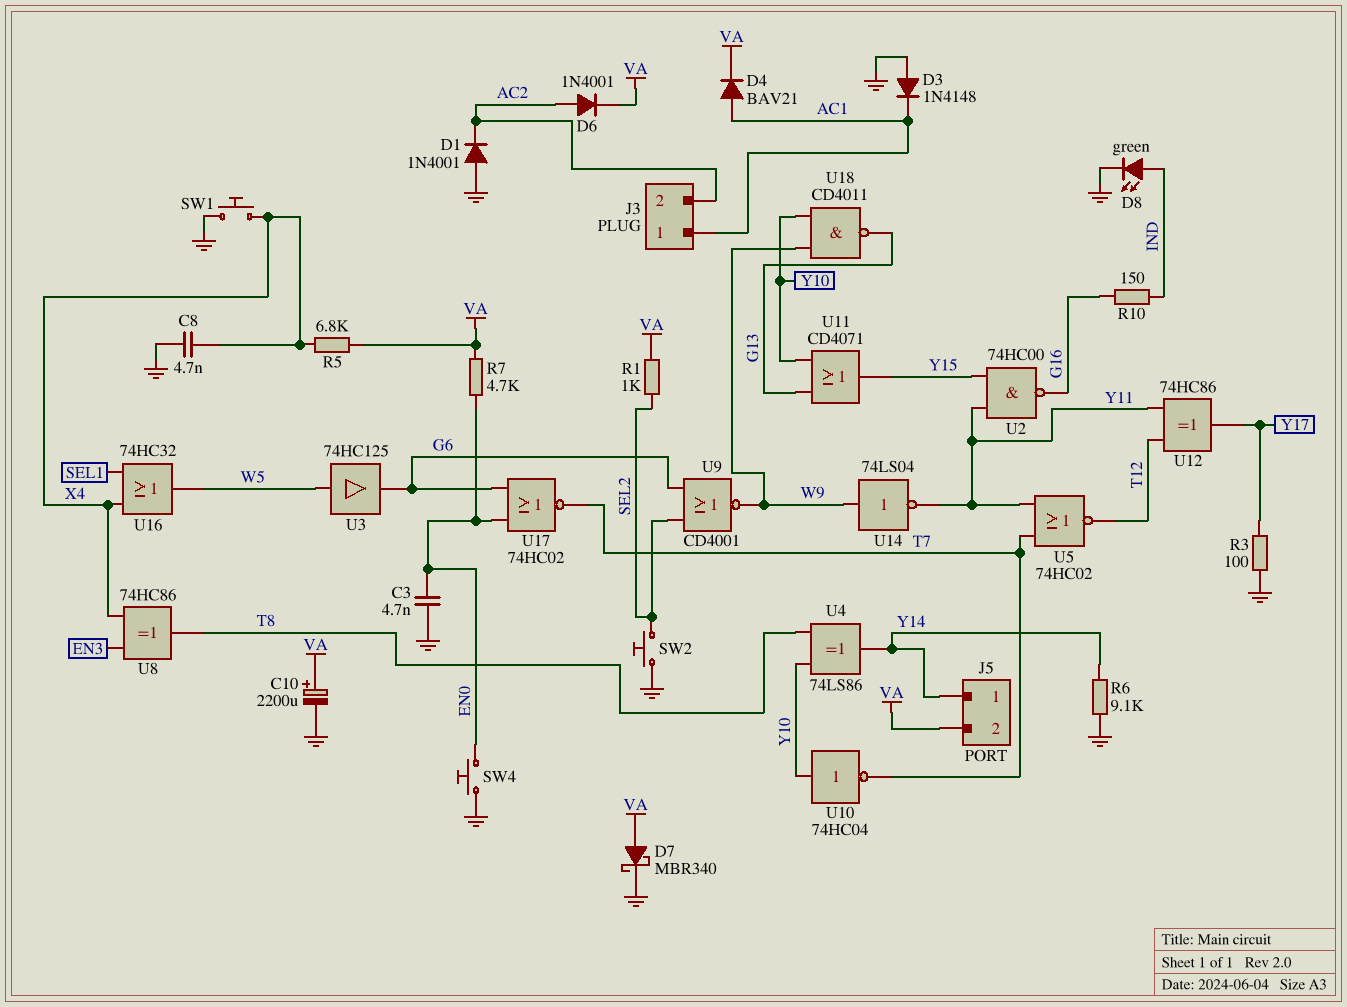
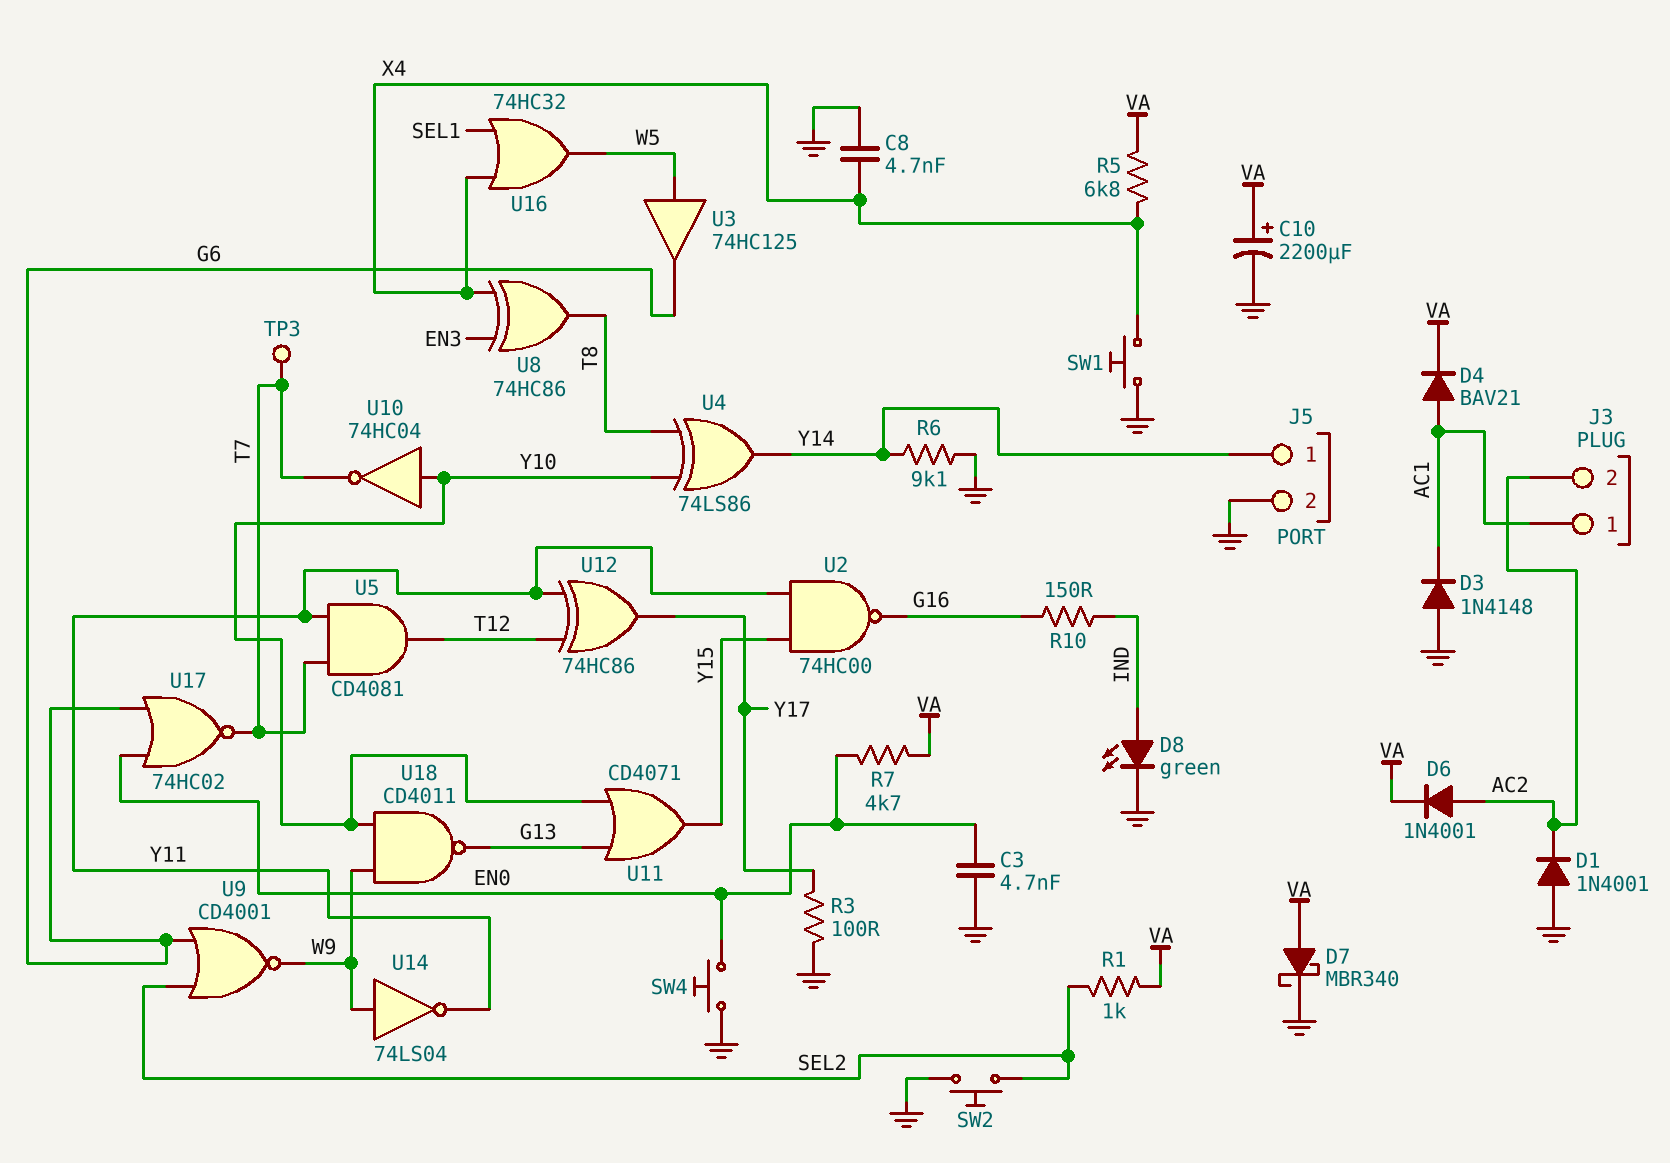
J5 pin 2: VA -> GND
TP3: none -> test point (T7)
U5: NOR 74HC02 (in T7, in Y11, out T12) -> AND CD4081 (in T7, in Y11, out T12)

